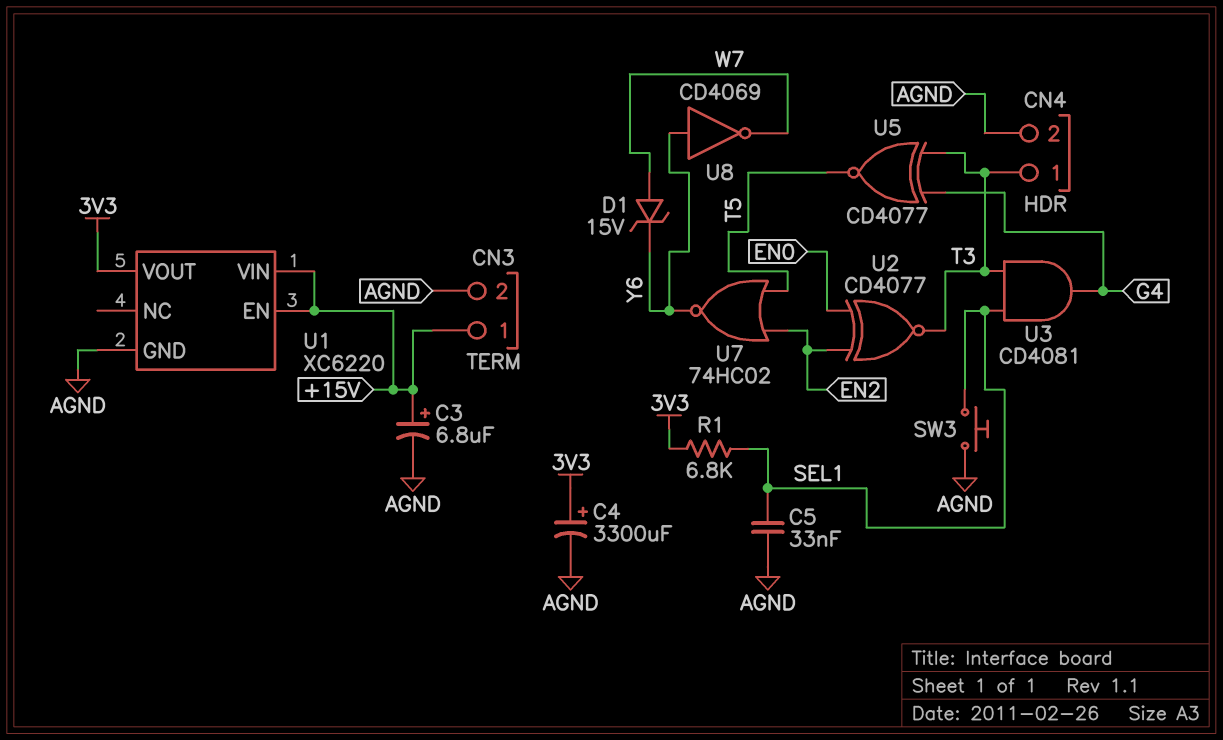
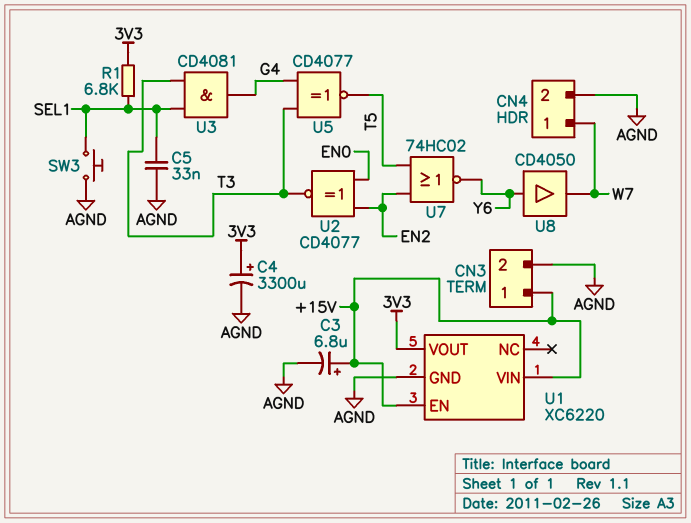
CN4 pin 1: T3 -> W7
D1: zener 15V (A W7, K Y6) -> none
U8: NOT CD4069 (in Y6, out W7) -> buffer CD4050 (in Y6, out W7)

